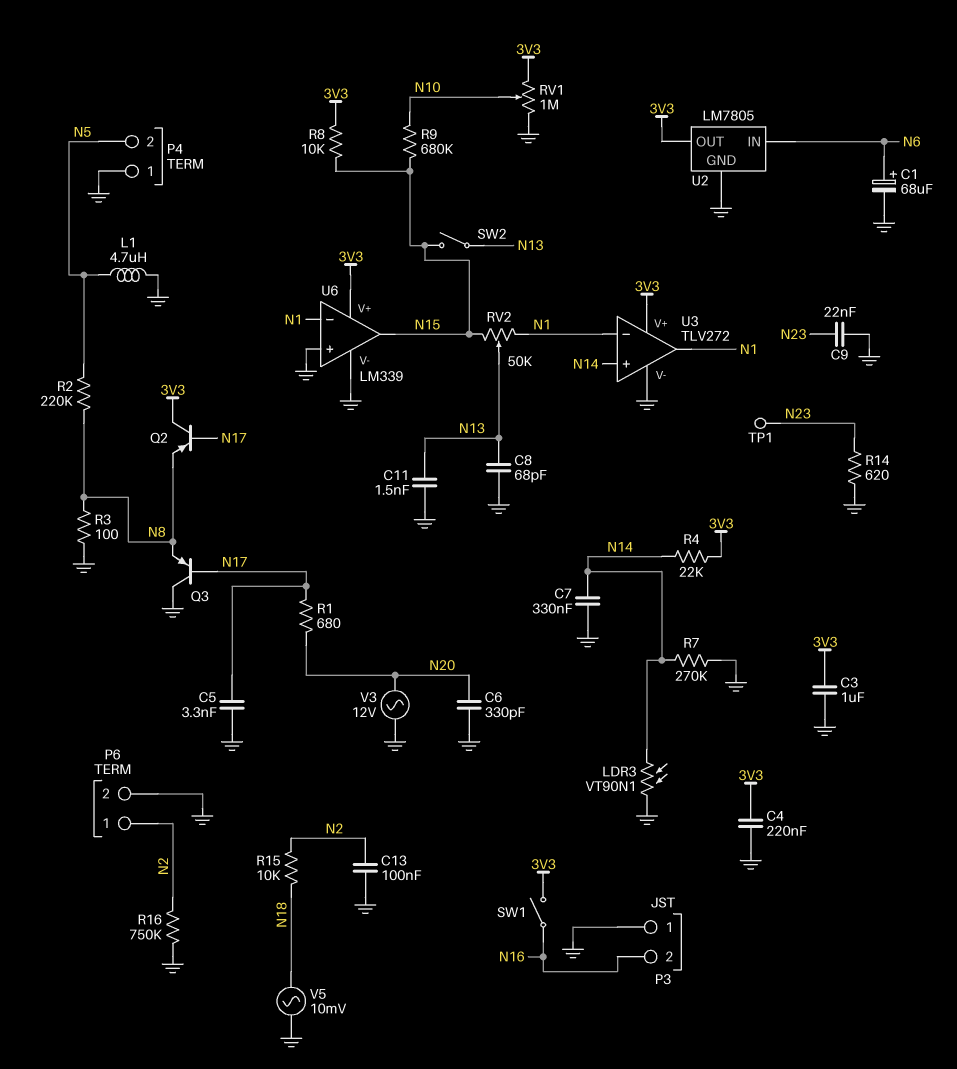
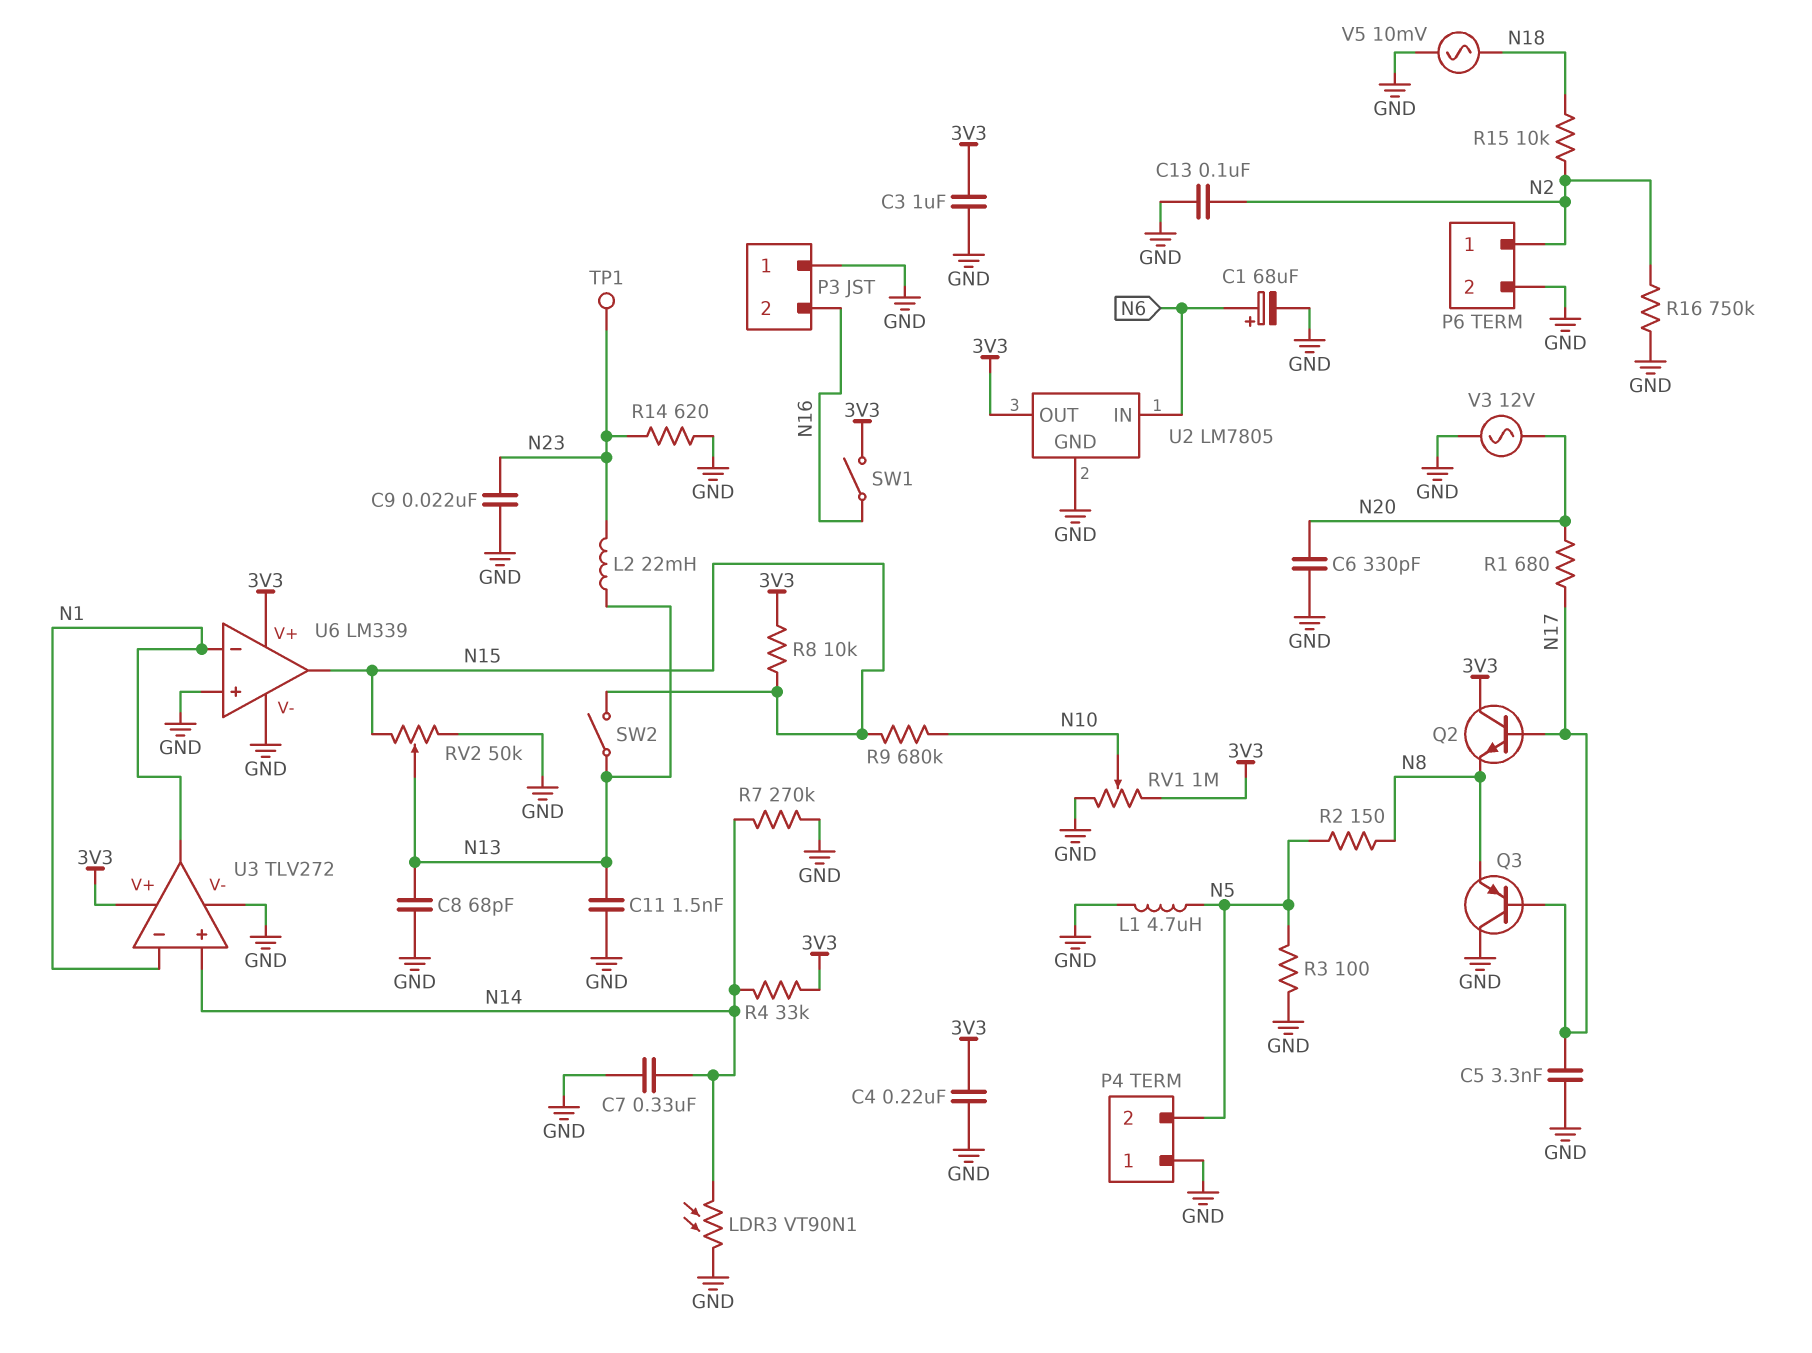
L2: none -> 22mH (N13, N23)
Q2: PNP (B N17, C 3V3, E N8) -> NPN (B N17, C 3V3, E N8)
R2: 220k (N5, N8) -> 150 (N5, N8)
R3: 100 (GND, N8) -> 100 (GND, N5)
R4: 22k (3V3, N14) -> 33k (3V3, N14)
RV2: 50k (N1, N15, wiper N13) -> 50k (GND, N15, wiper N13)

